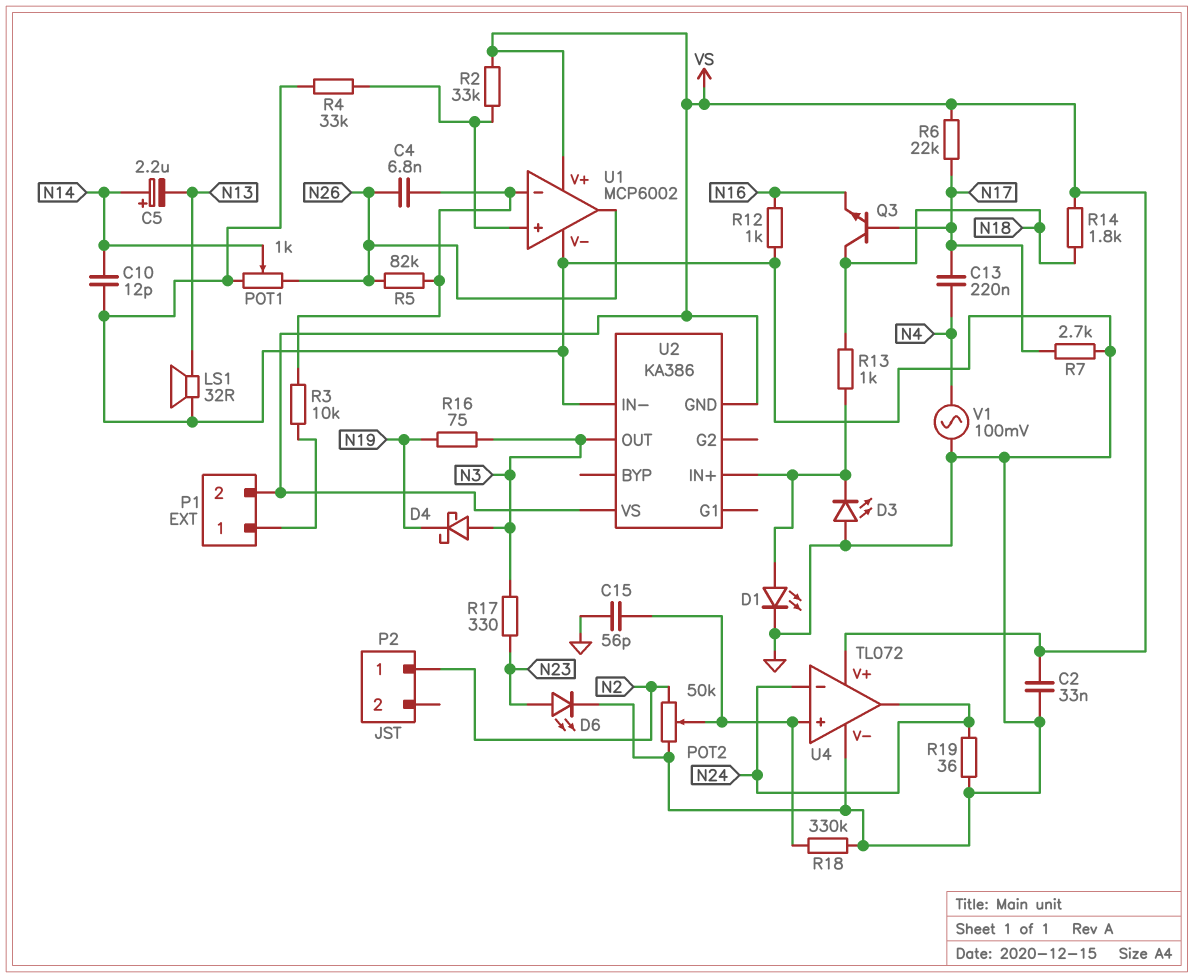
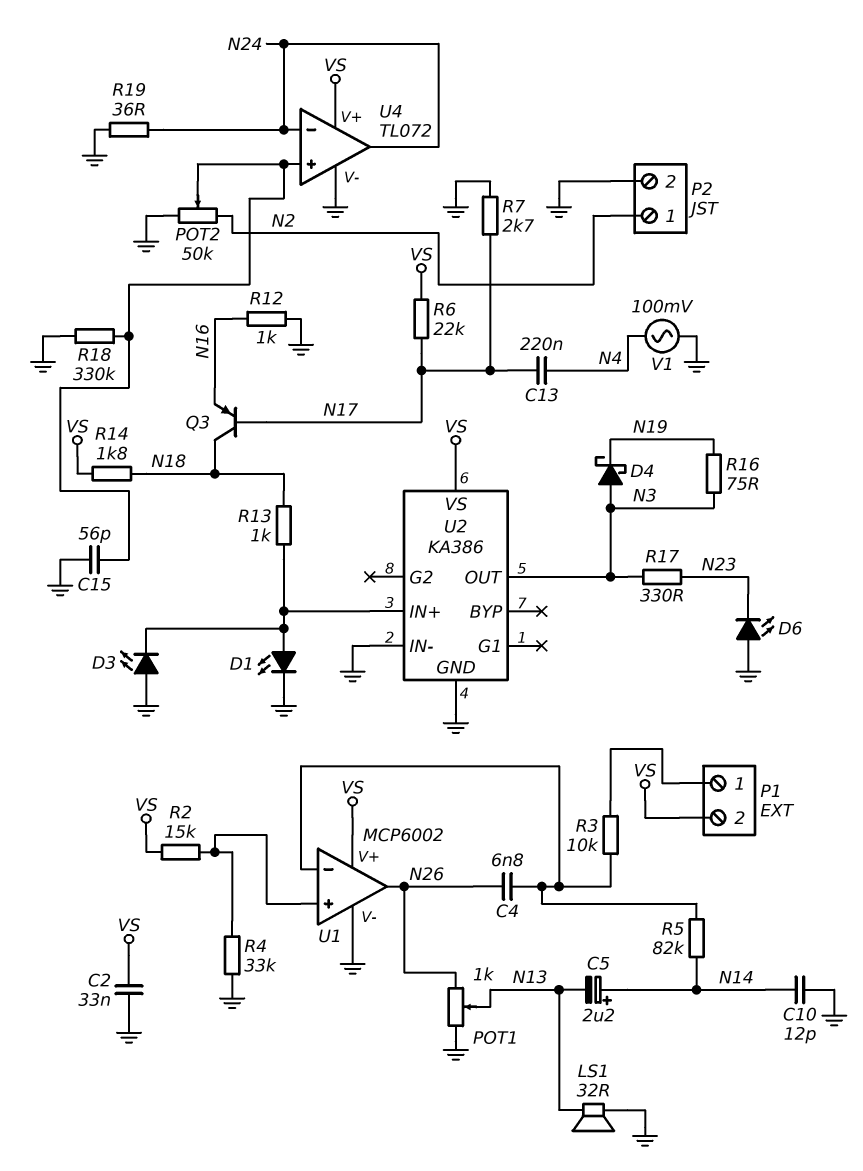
D6: LED (A N23, K GND) -> LED (A GND, K N23)
P2 pin 2: none -> GND
POT1: 1k (GND, N26, wiper N14) -> 1k (GND, N26, wiper N13)
Q3: NPN (B N17, C N18, E N16) -> PNP (B N17, C N18, E N16)
R2: 33k (U1/in+, VS) -> 15k (U1/in+, VS)
R5: 82k (N26, U1/in-) -> 82k (N14, U1/in-)
U2 pin GND: VS -> GND

